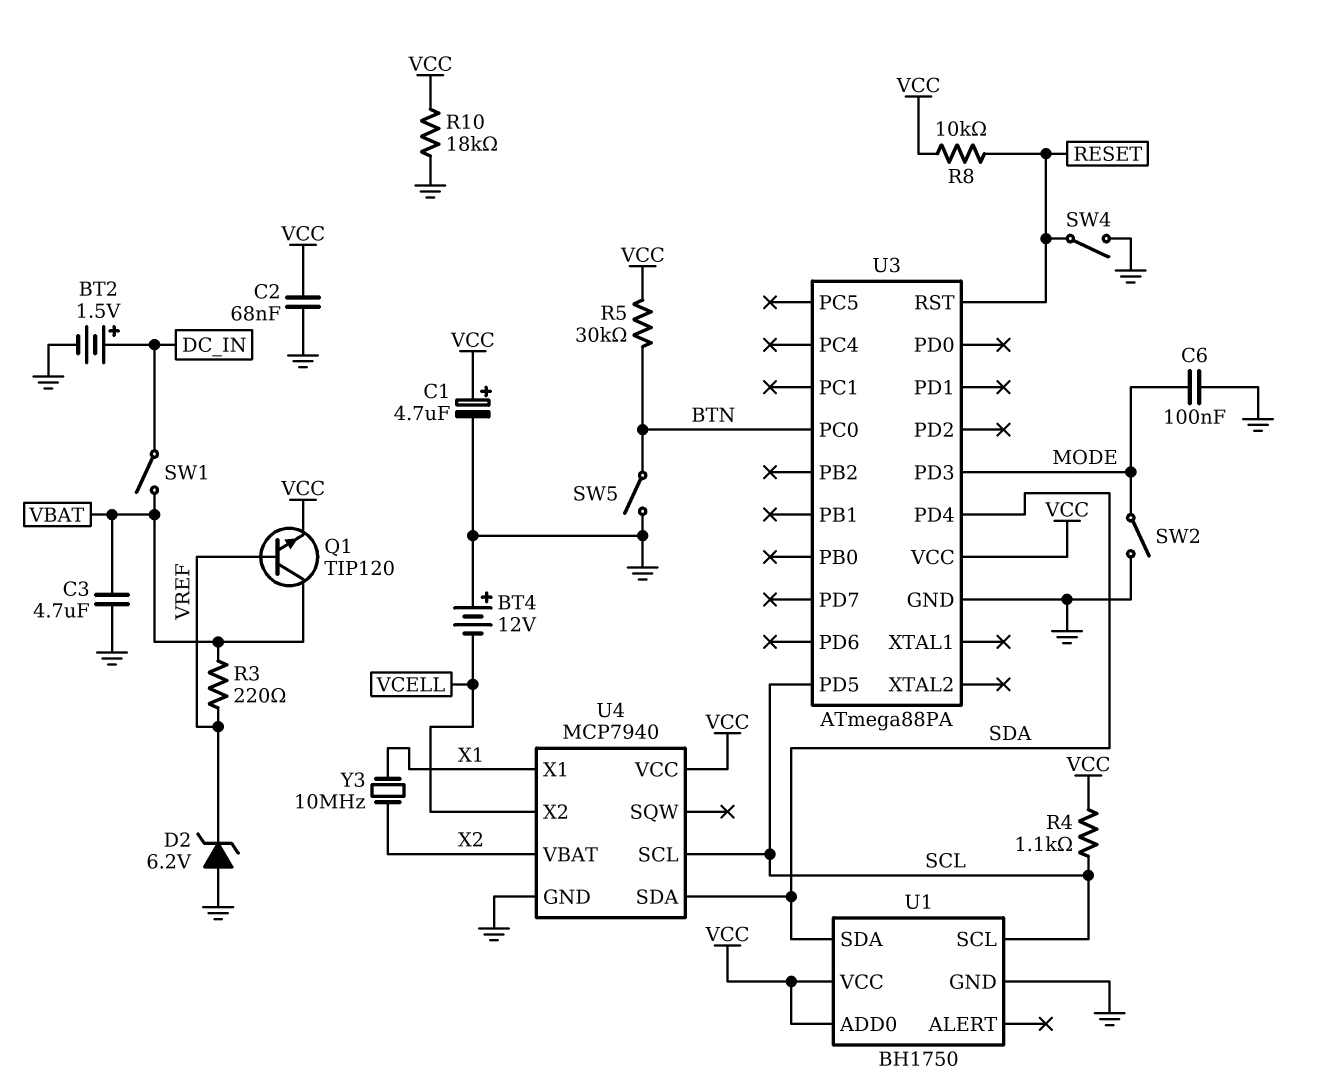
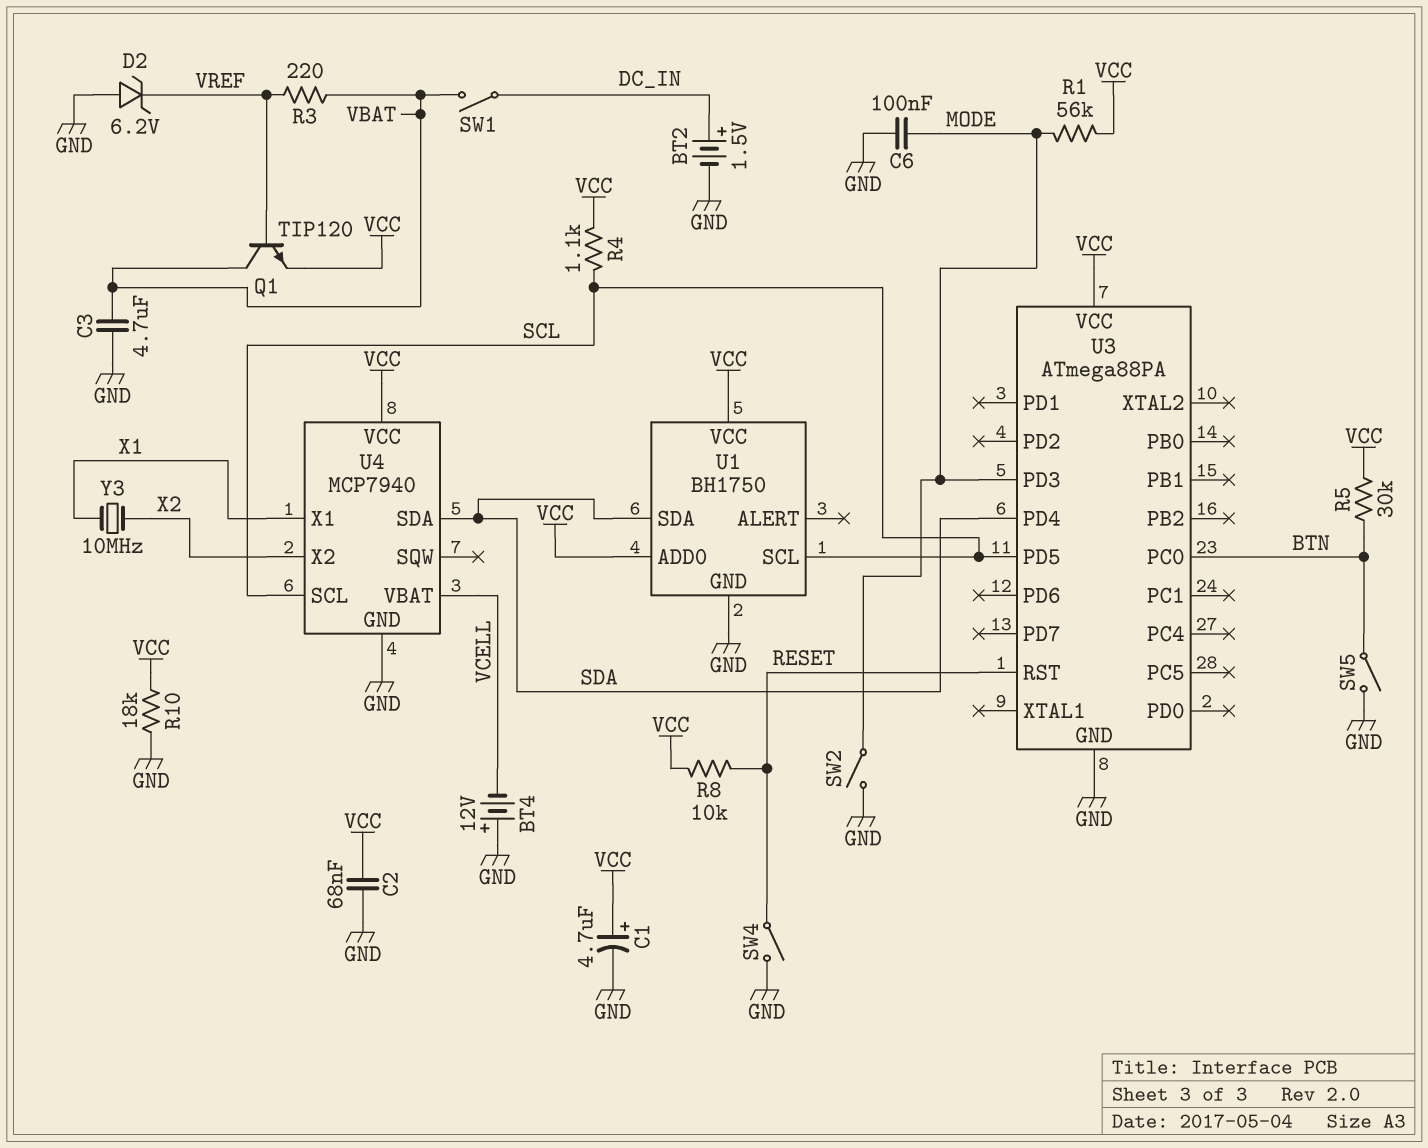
R1: none -> 56k (MODE, VCC)
U4 pin VBAT: X2 -> VCELL
U4 pin X2: VCELL -> X2

